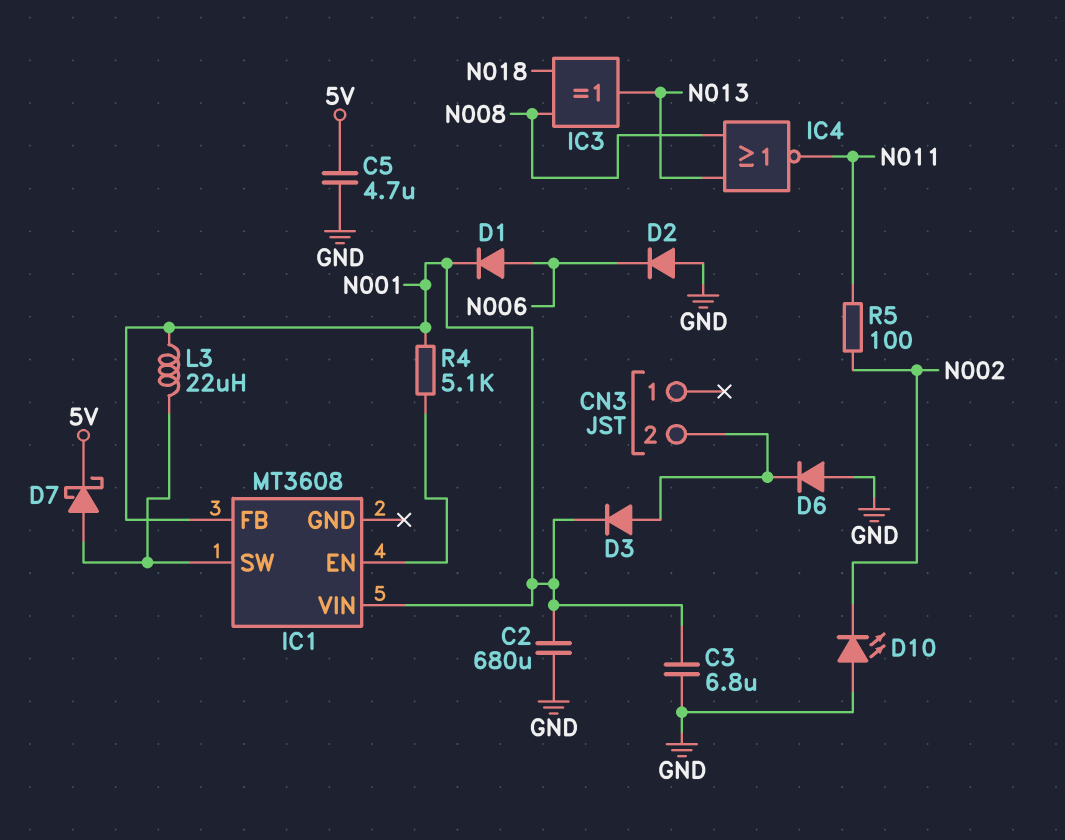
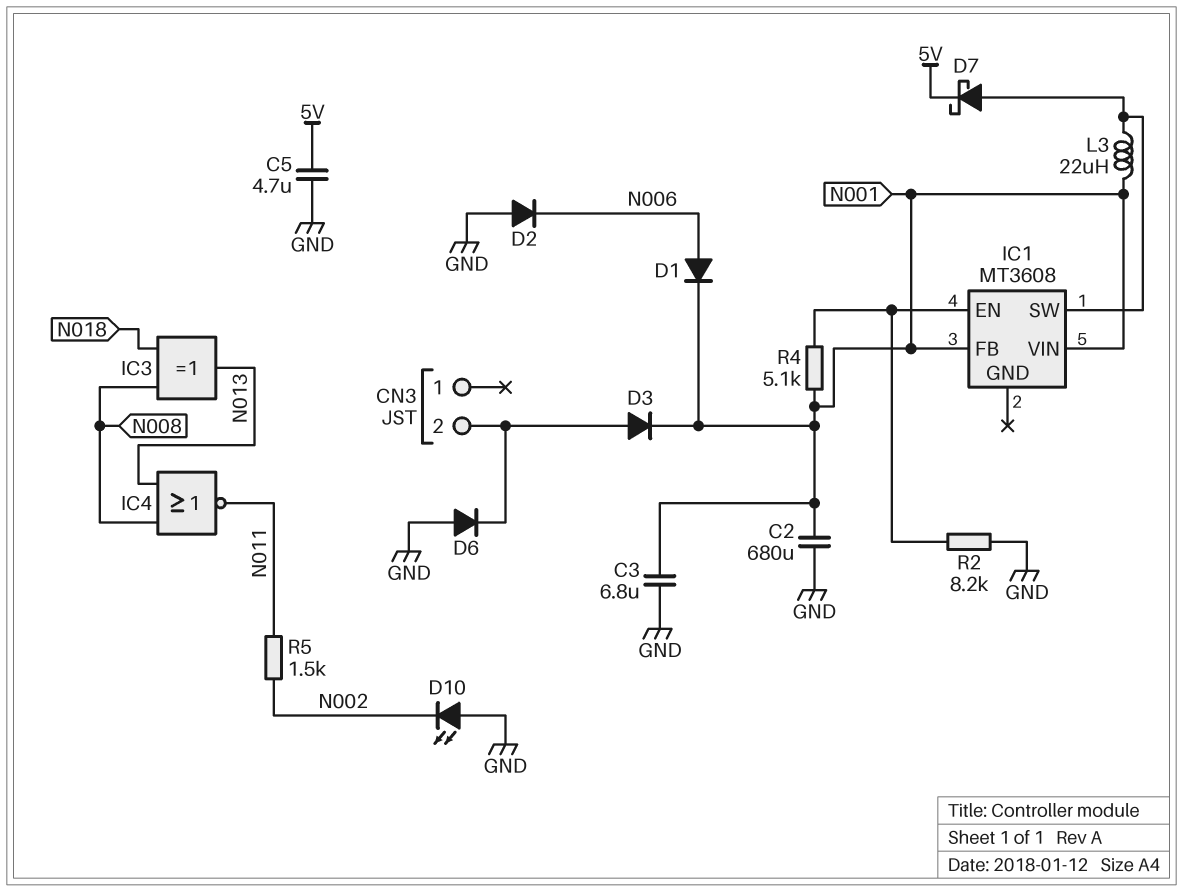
R2: none -> 8.2k (GND, IC1/EN)
R5: 100 (N002, N011) -> 1.5k (N002, N011)

